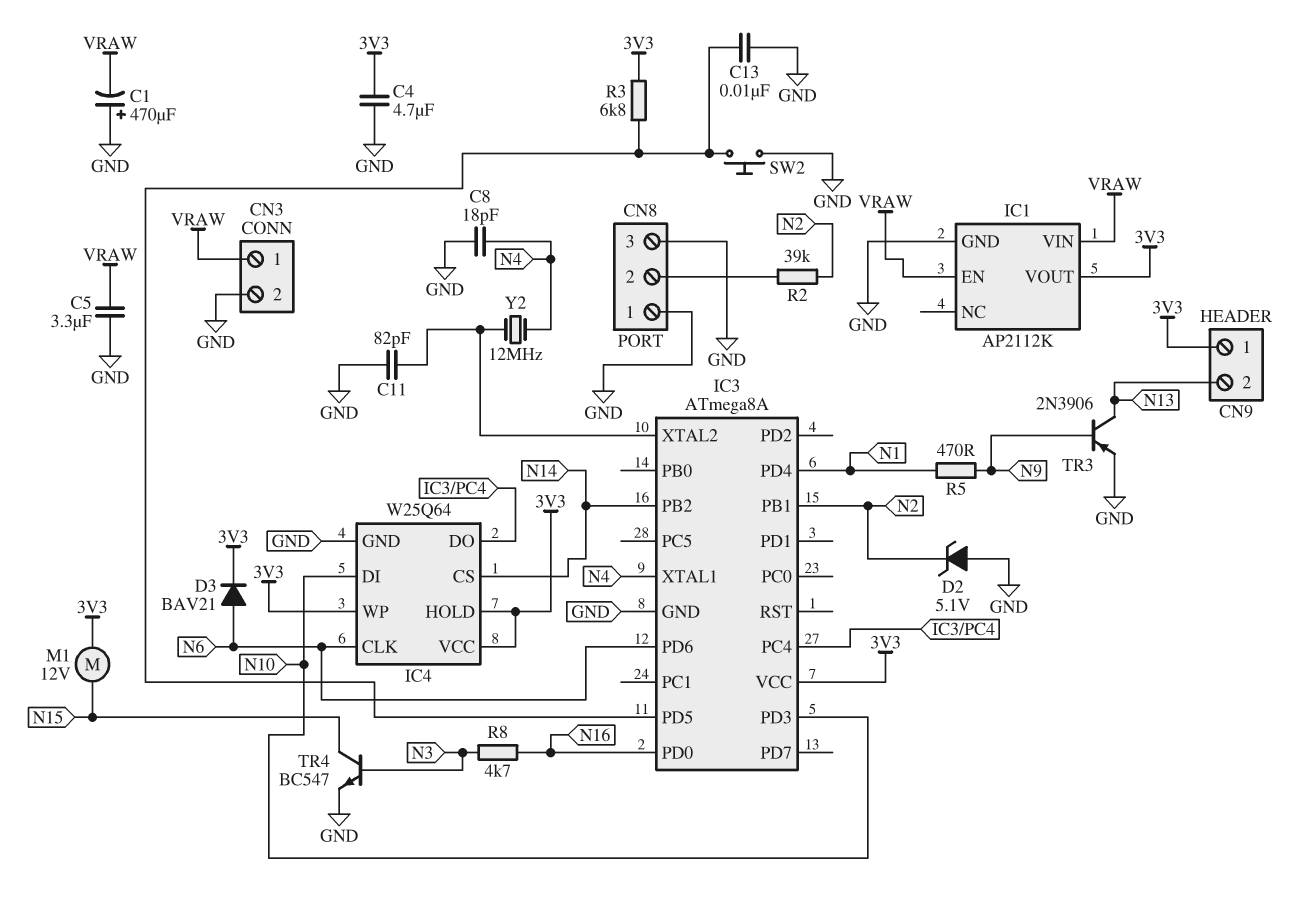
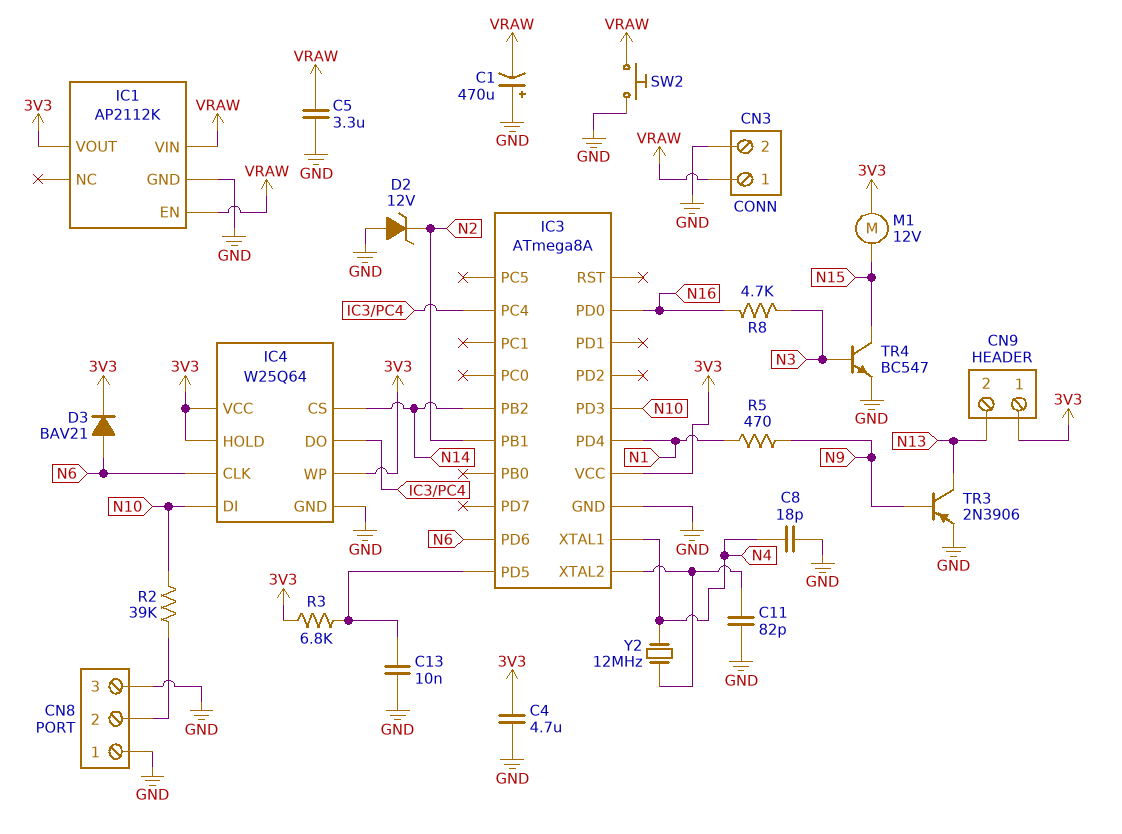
D2: zener 5.1V (A GND, K N2) -> zener 12V (A GND, K N2)
R2: 39k (CN8/2, N2) -> 39k (CN8/2, N10)
SW2: button (GND, IC3/PD5) -> button (GND, VRAW)

